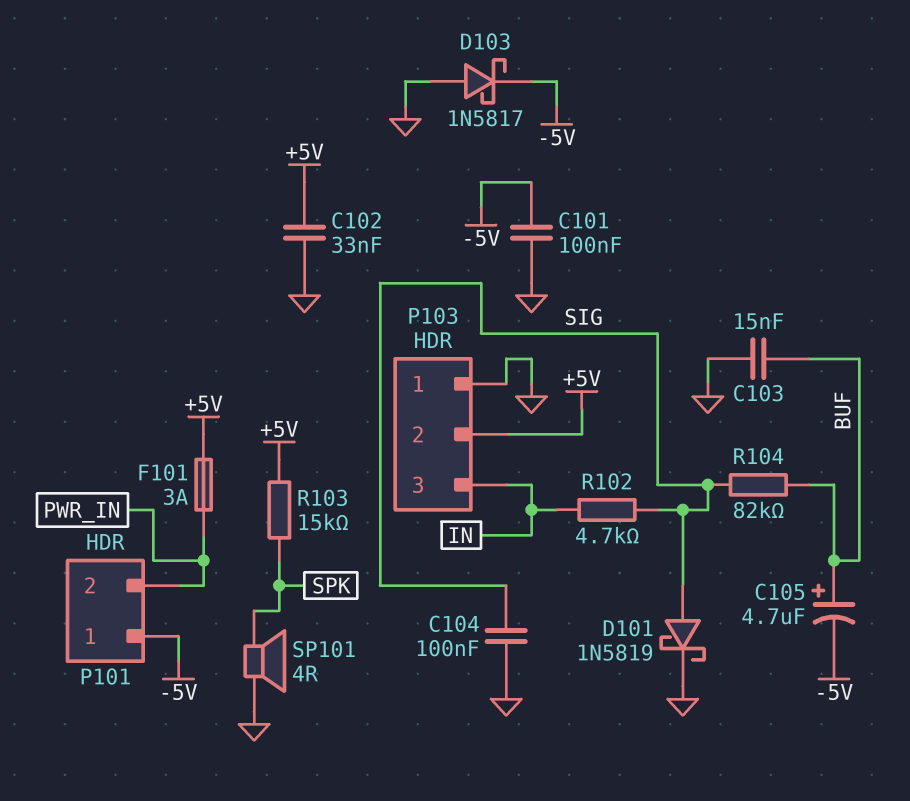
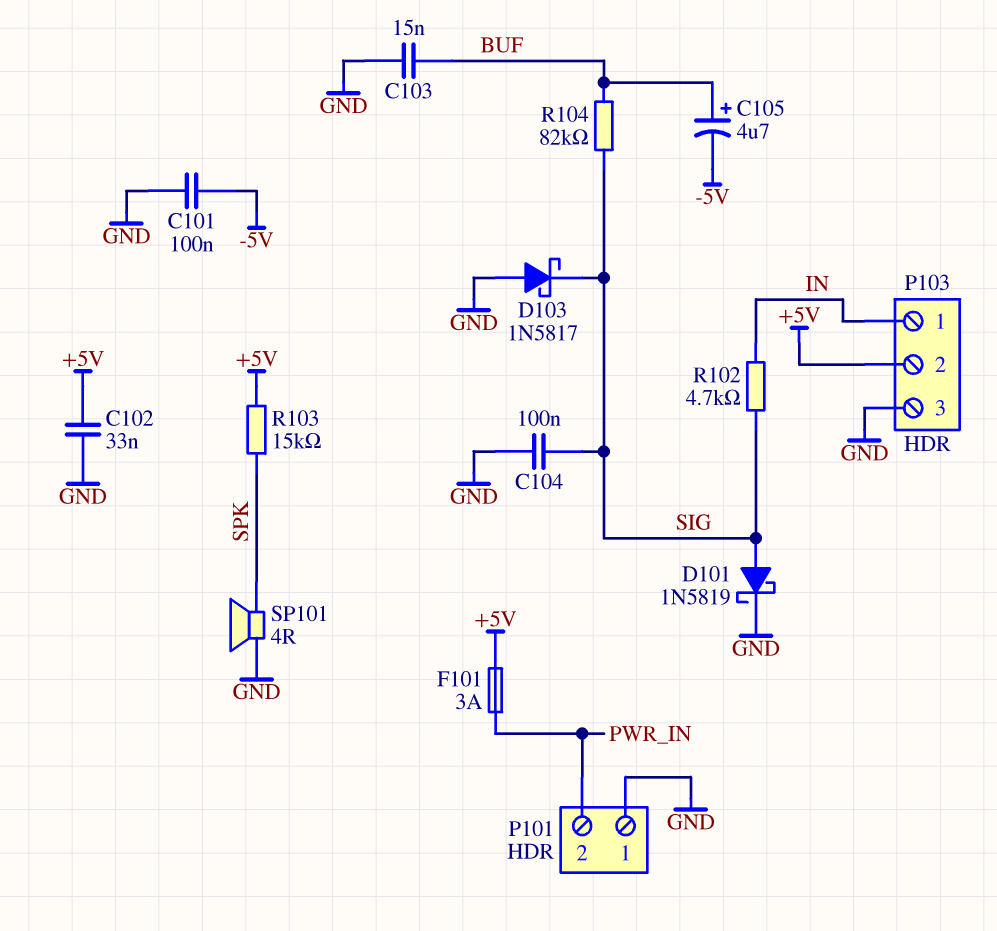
D103: schottky 1N5817 (A GND, K -5V) -> schottky 1N5817 (A GND, K SIG)
P101 pin 1: -5V -> GND
P103 pin 1: GND -> IN
P103 pin 3: IN -> GND

